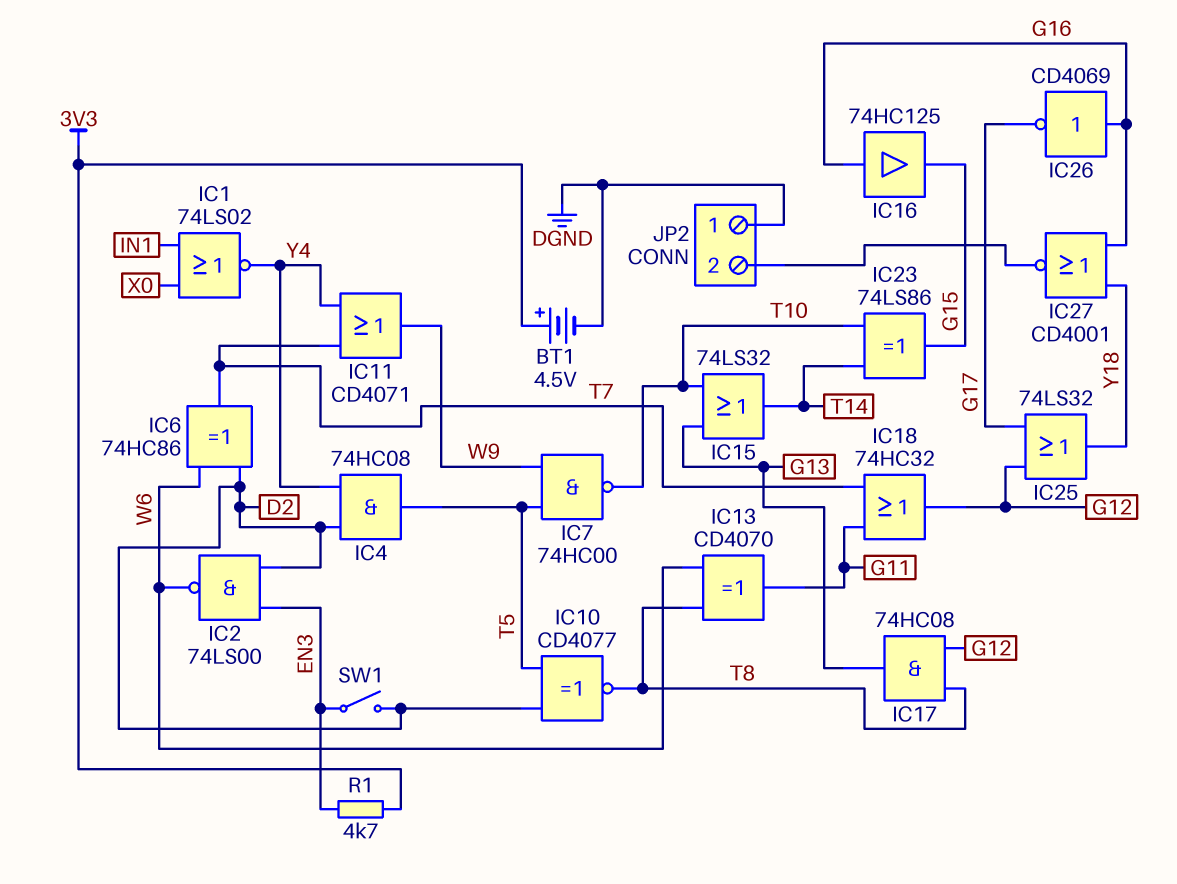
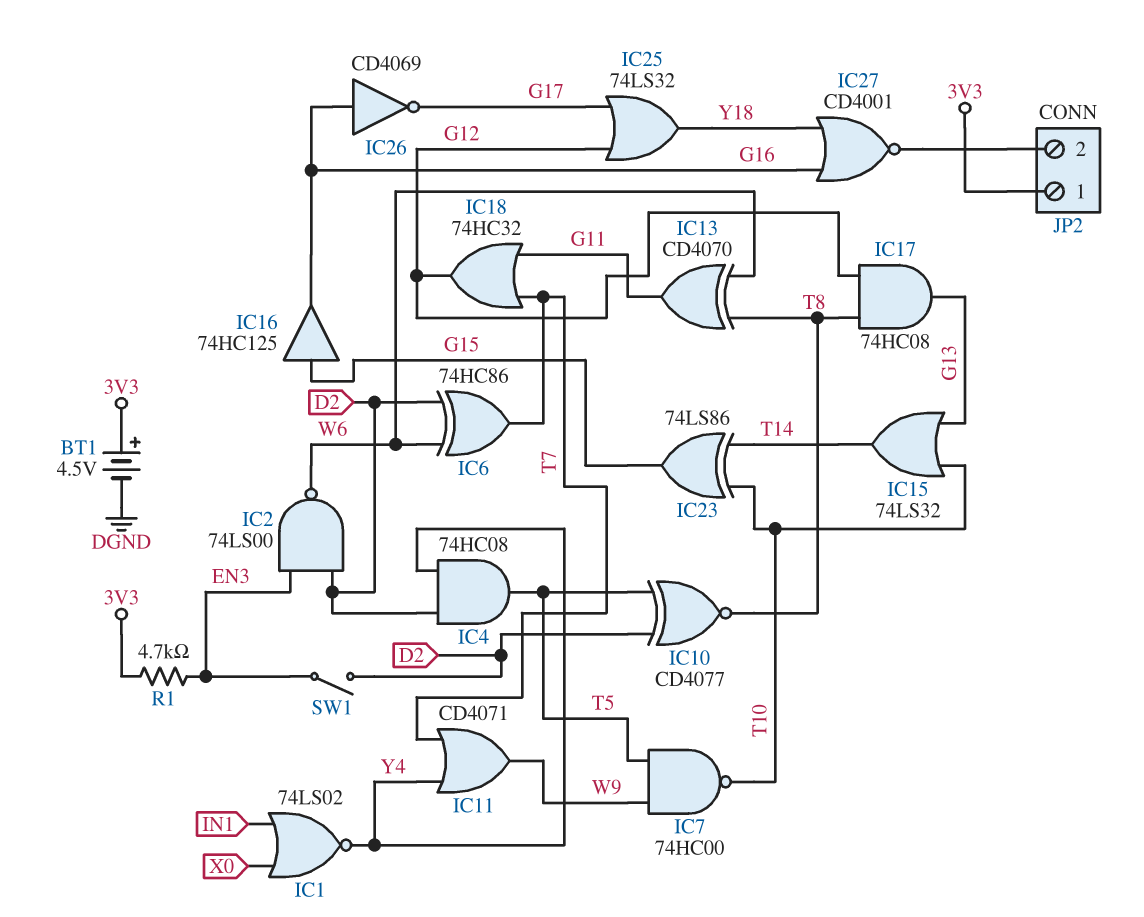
IC16: buffer 74HC125 (in G16, out G15) -> buffer 74HC125 (in G15, out G16)
JP2 pin 1: DGND -> 3V3

